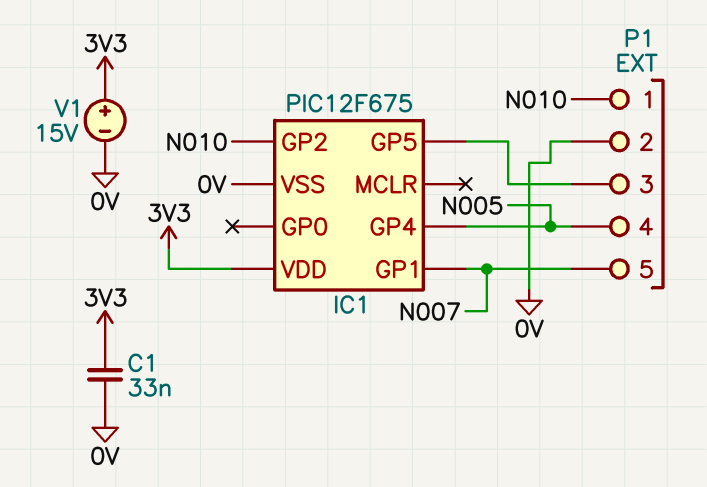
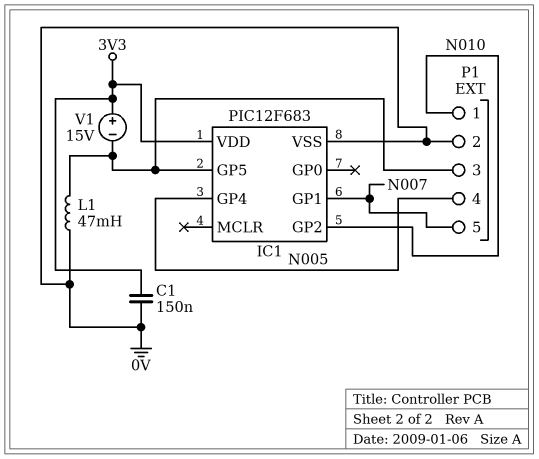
C1: 33nF (0V, 3V3) -> 150nF (0V, 3V3)
IC1: PIC12F675 -> PIC12F683
L1: none -> 47mH (0V, IC1/GP5)
V1: 15V (plus 3V3, minus 0V) -> 15V (plus 3V3, minus IC1/GP5)

